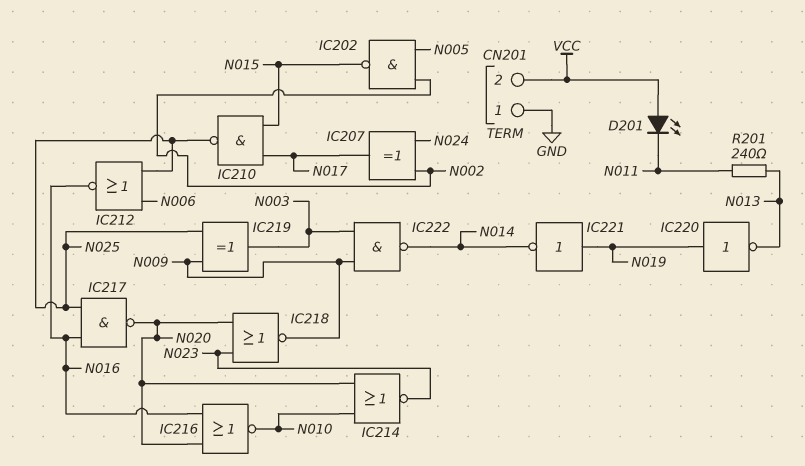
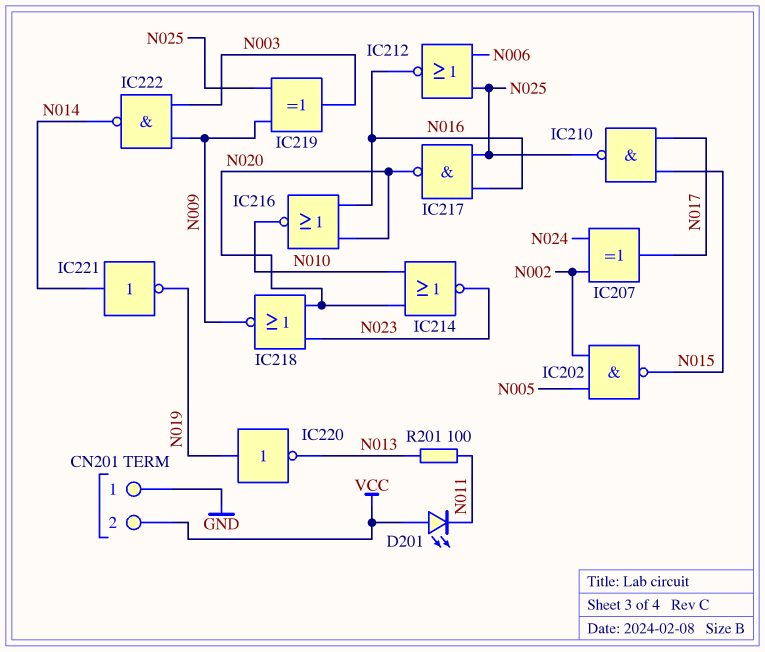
IC221: NOT (in N019, out N014) -> NOT (in N014, out N019)
R201: 240 (N011, N013) -> 100 (N011, N013)

